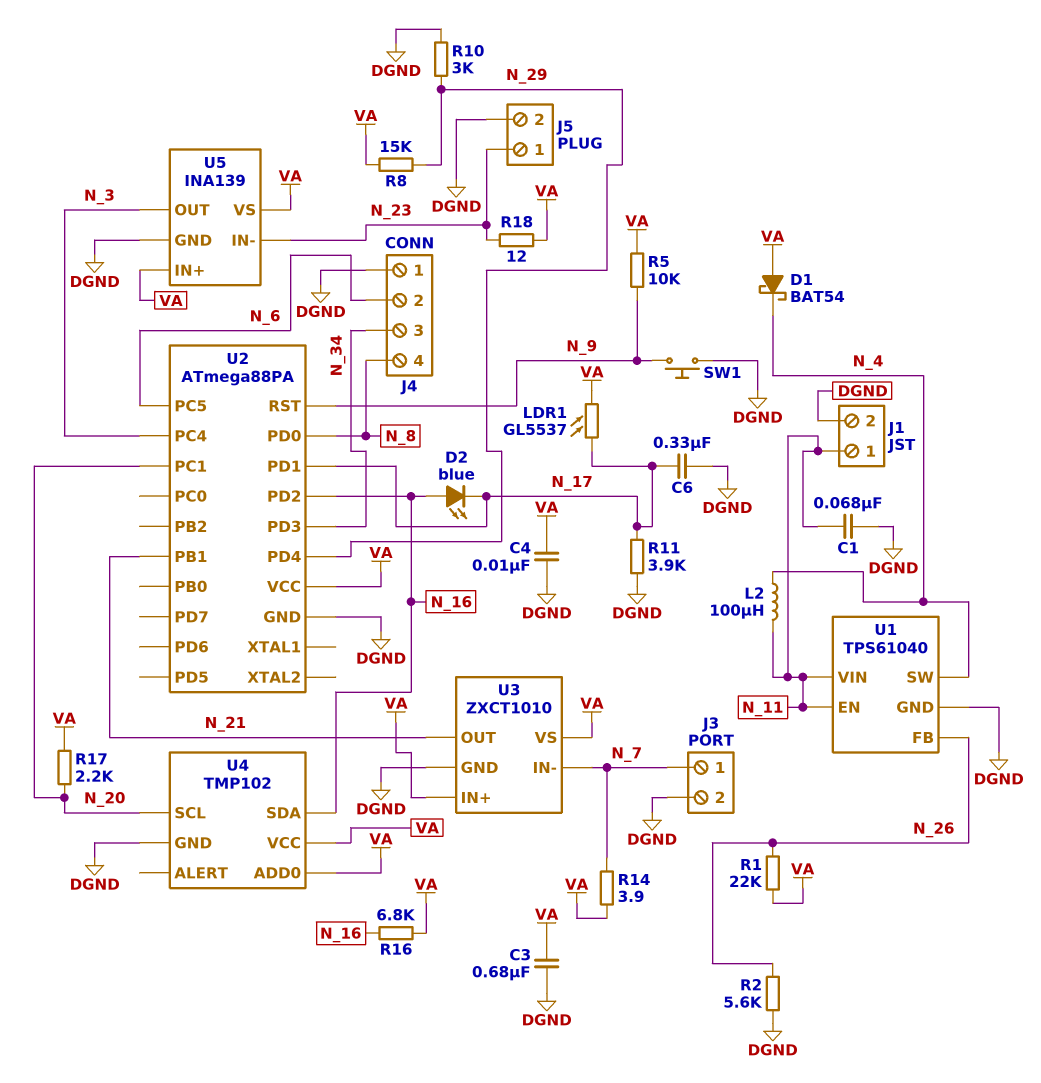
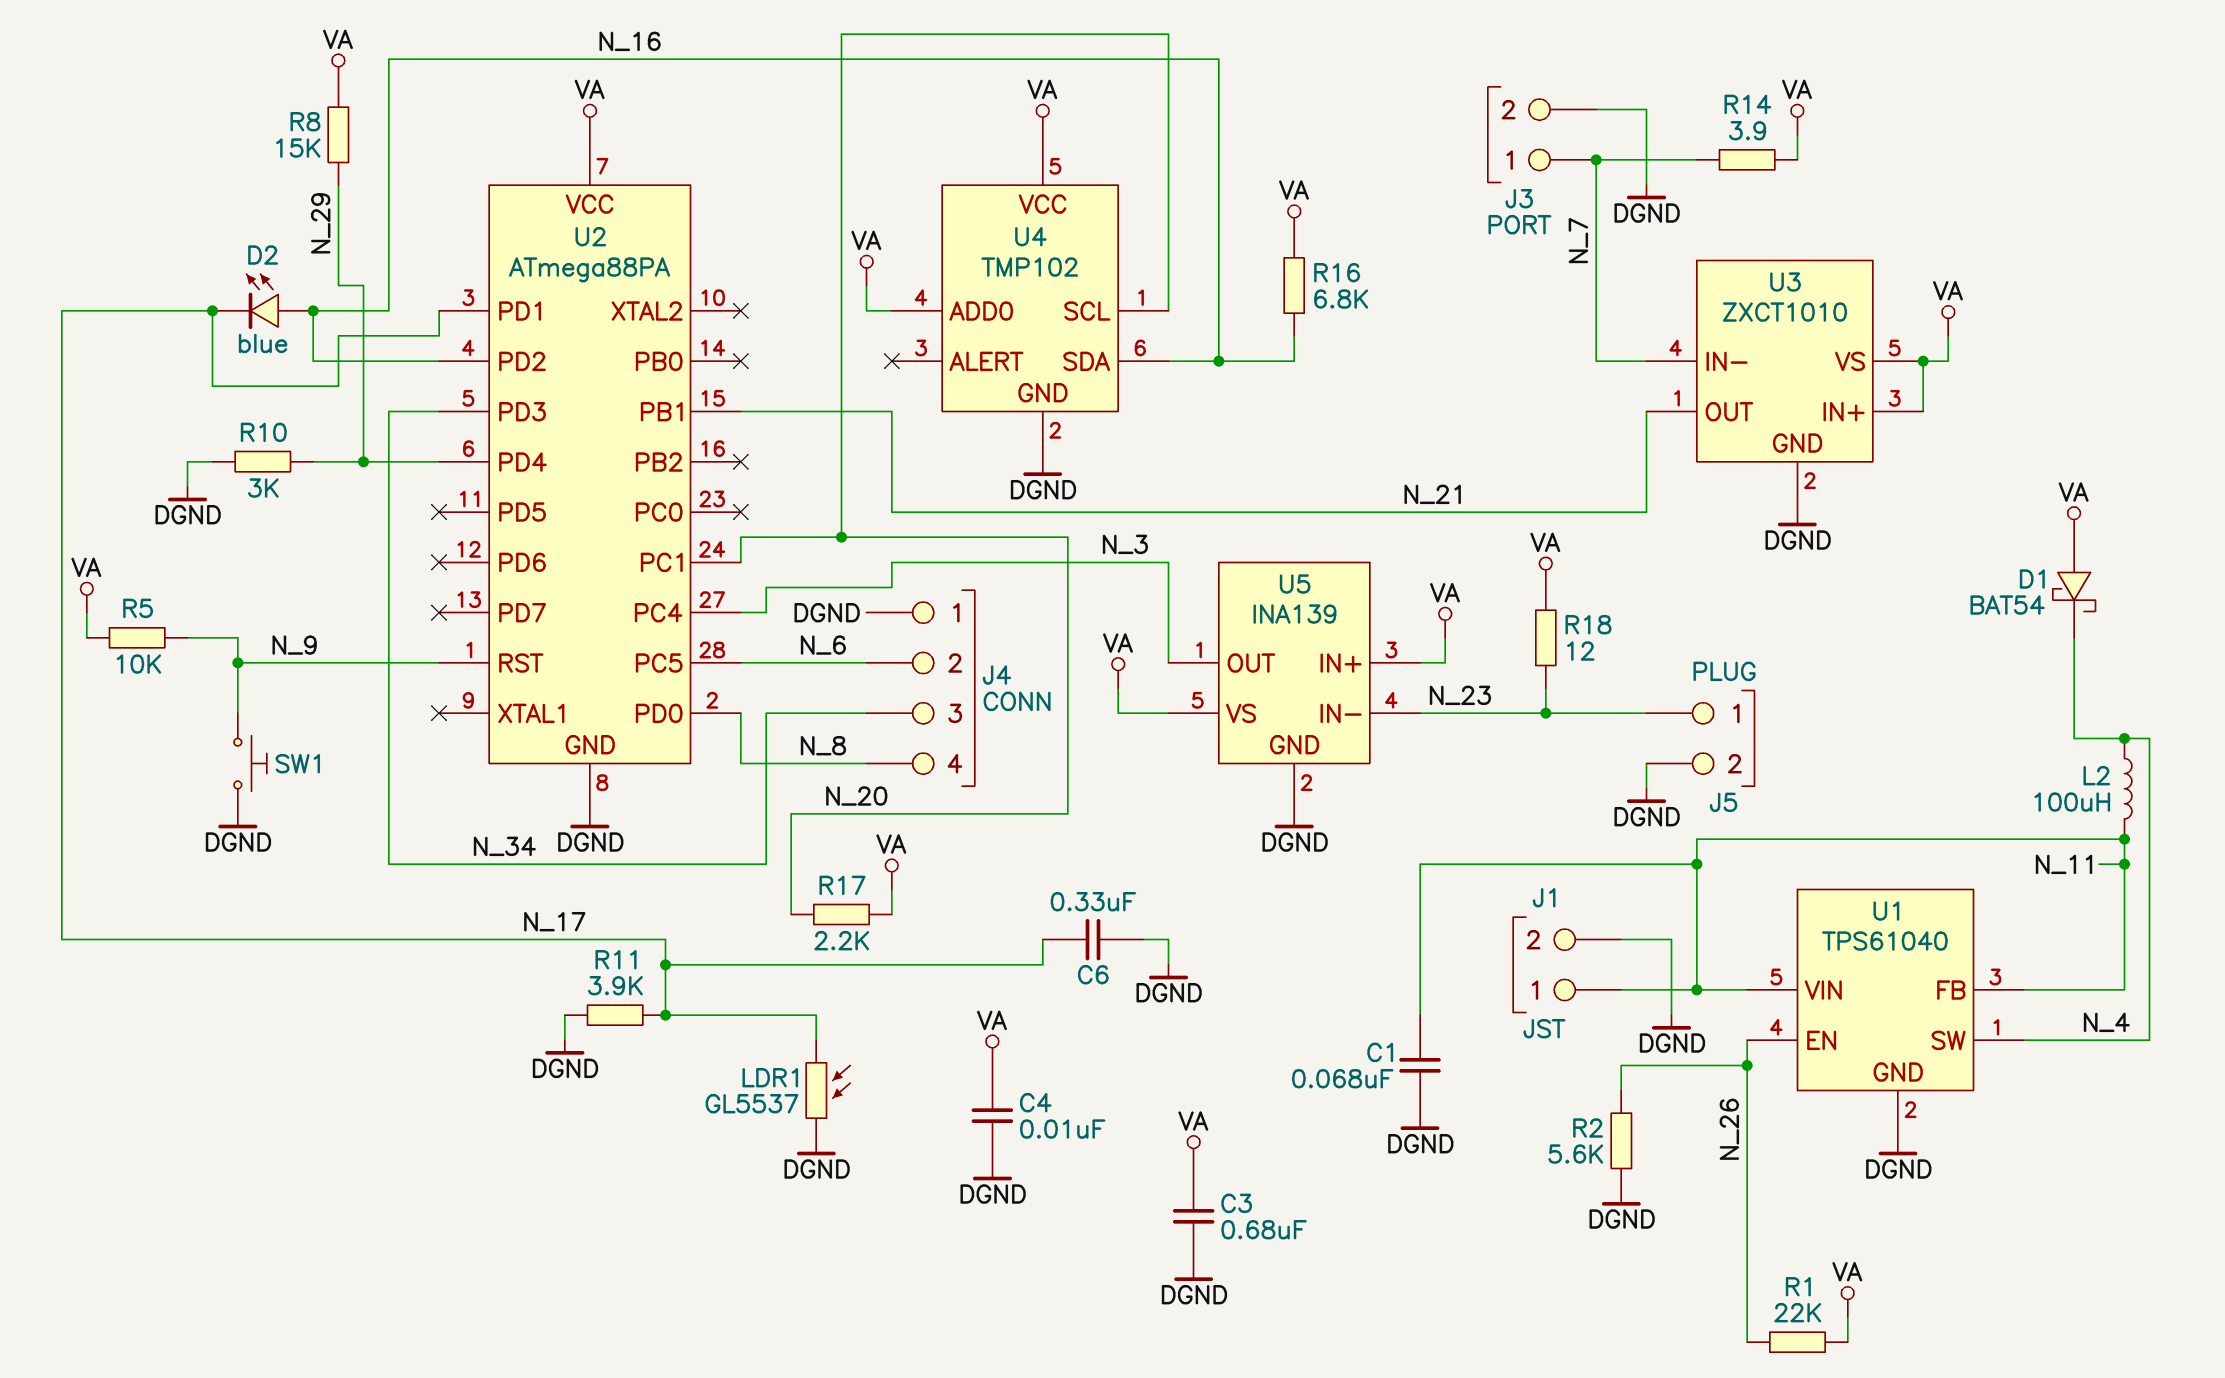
LDR1: GL5537 (N_17, VA) -> GL5537 (DGND, N_17)
U1 pin EN: N_11 -> N_26
U1 pin FB: N_26 -> N_11

